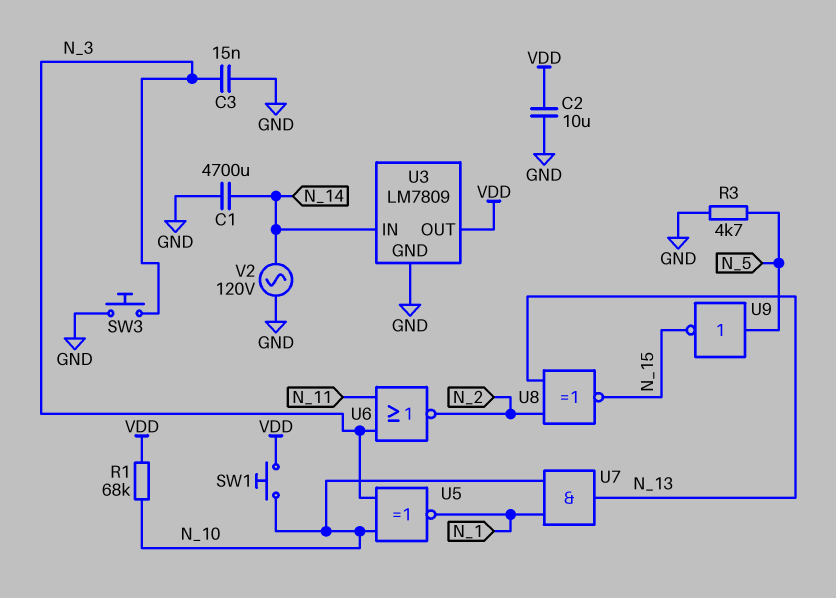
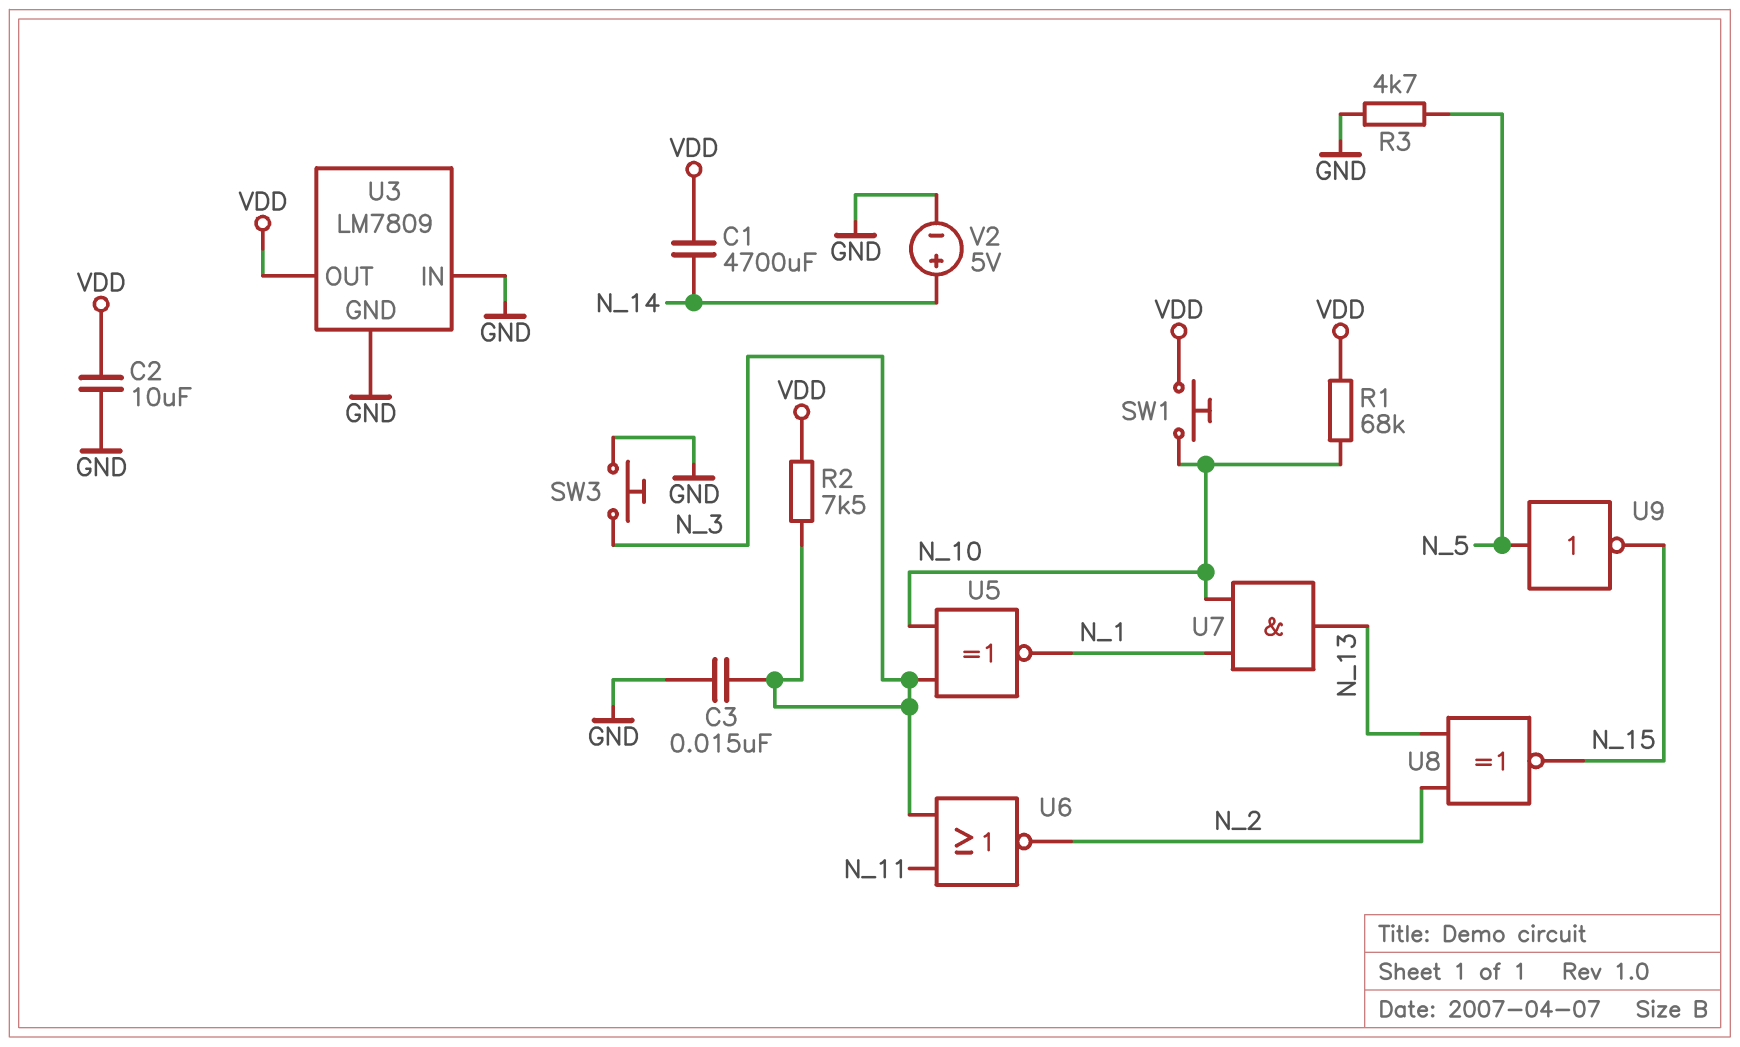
C1: 4700uF (GND, N_14) -> 4700uF (N_14, VDD)
R2: none -> 7.5k (N_3, VDD)
U3 pin IN: N_14 -> GND
V2: AC 120V (GND, N_14) -> 5V (plus N_14, minus GND)

